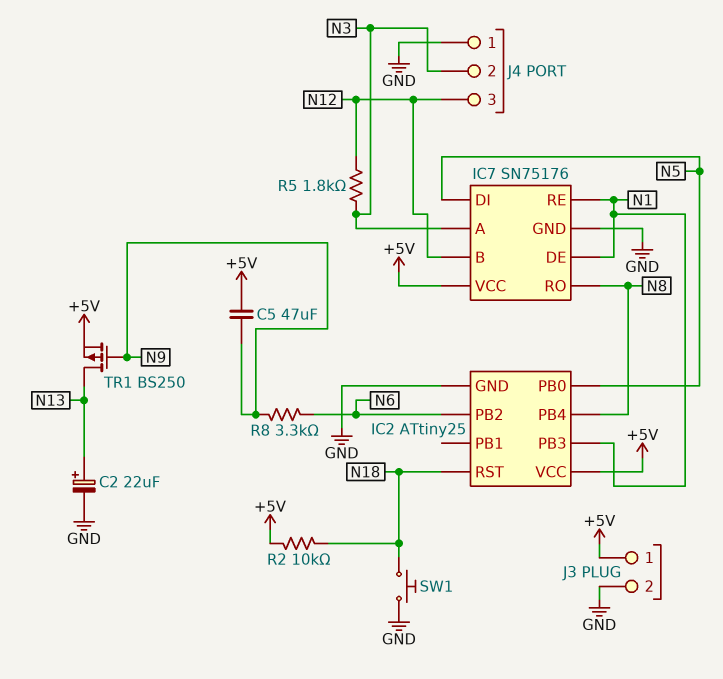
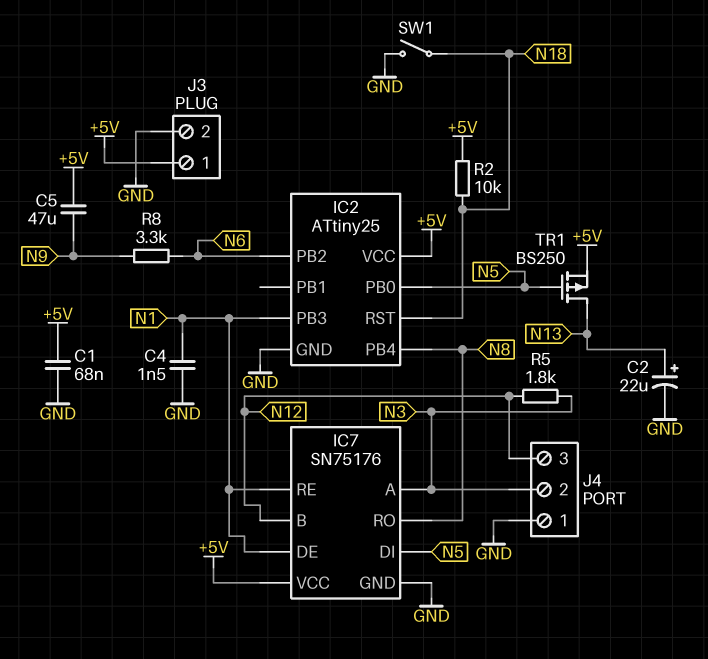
C1: none -> 68nF (+5V, GND)
C4: none -> 1.5nF (GND, N1)
SW1: button (GND, N18) -> switch (GND, N18)
TR1: PMOS BS250 (G N9, D N13, S +5V) -> PMOS BS250 (G N5, D N13, S +5V)

